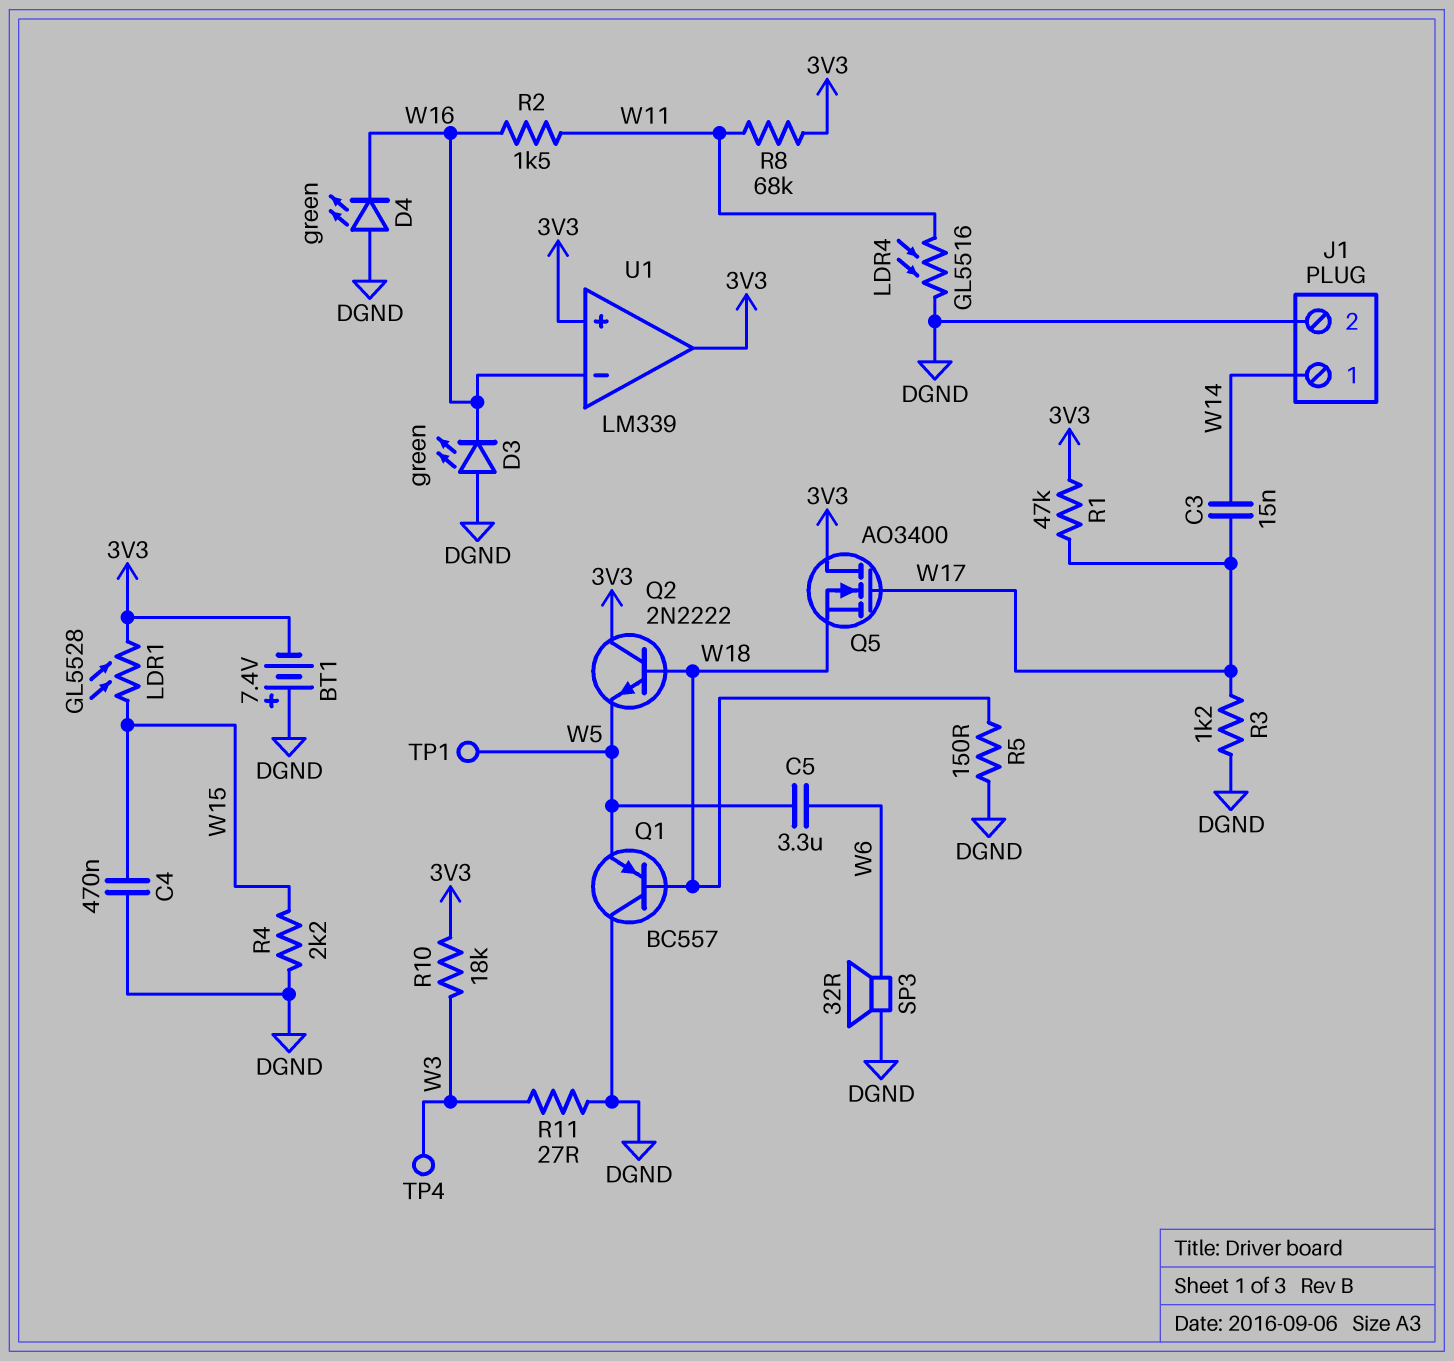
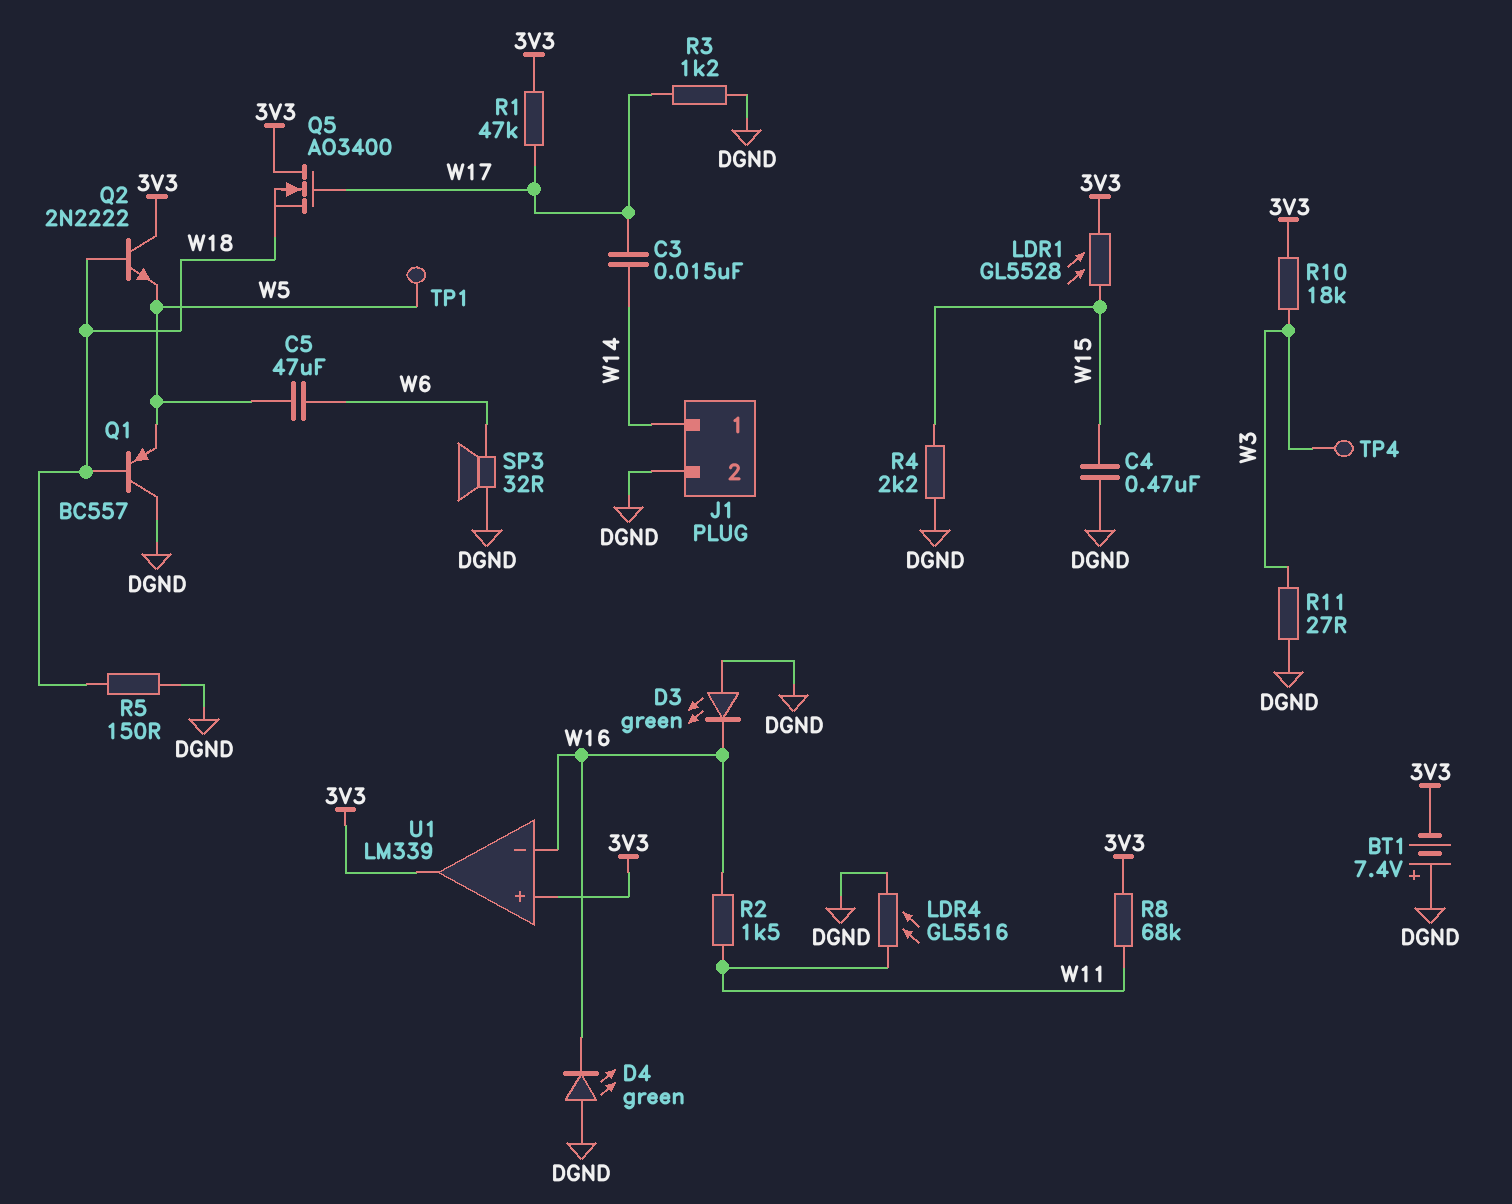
C5: 3.3uF (W5, W6) -> 47uF (W5, W6)

